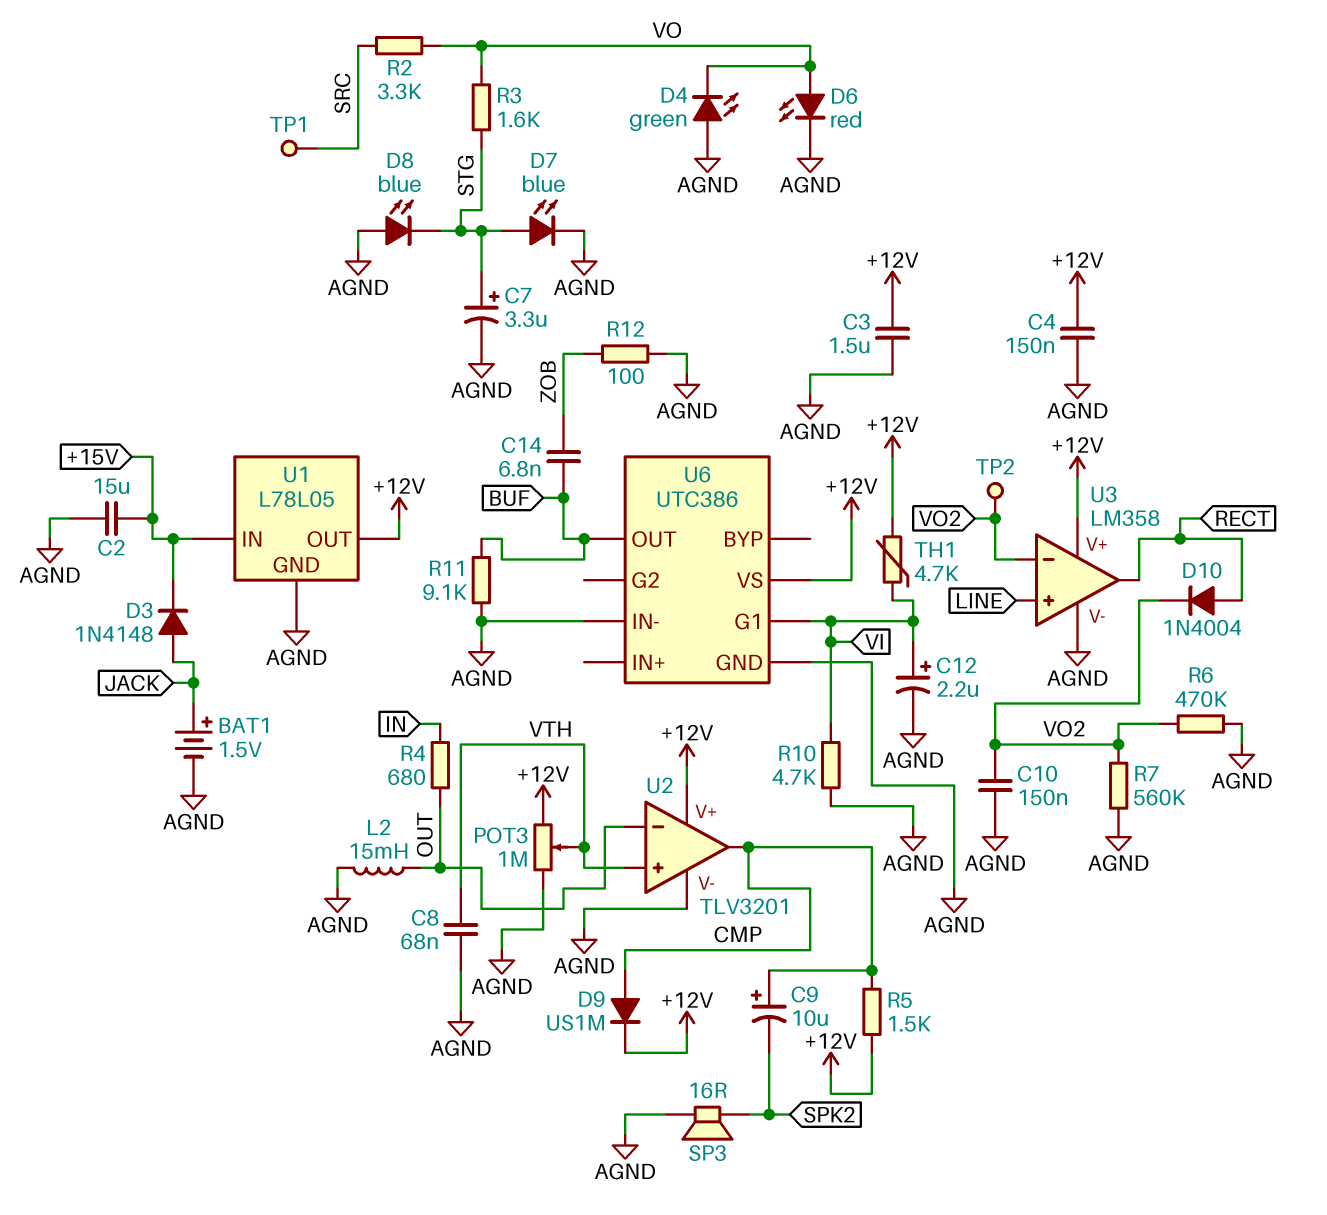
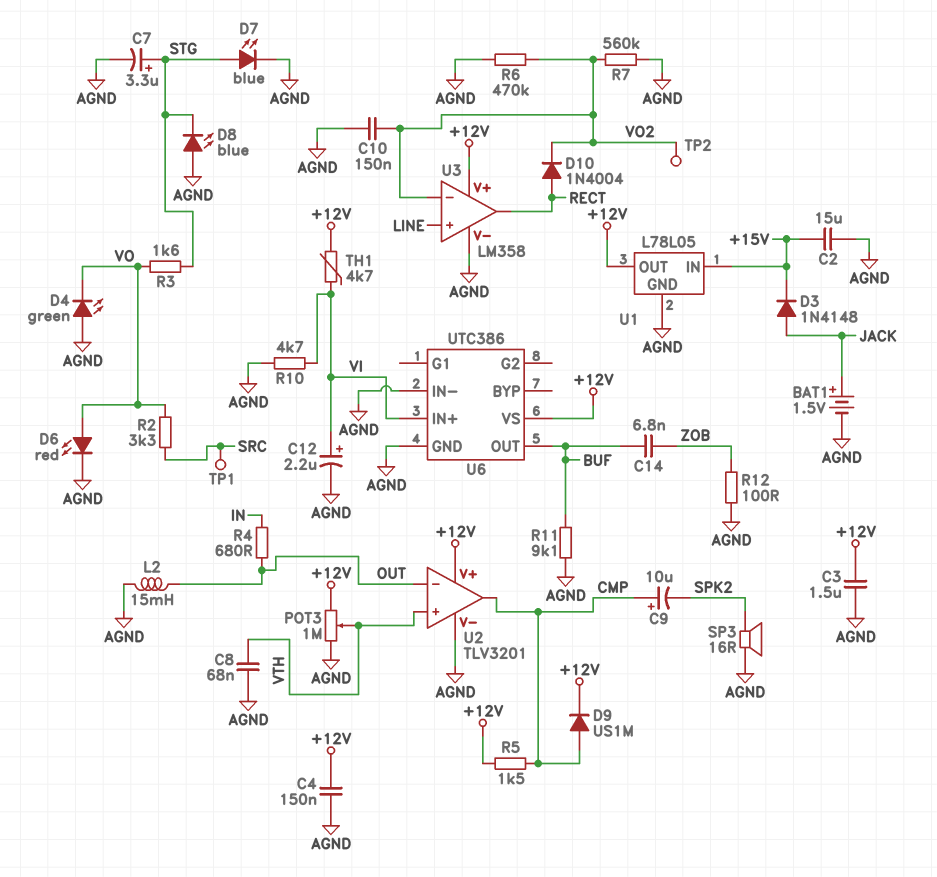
U6 pin G1: VI -> none
U6 pin IN+: none -> VI

